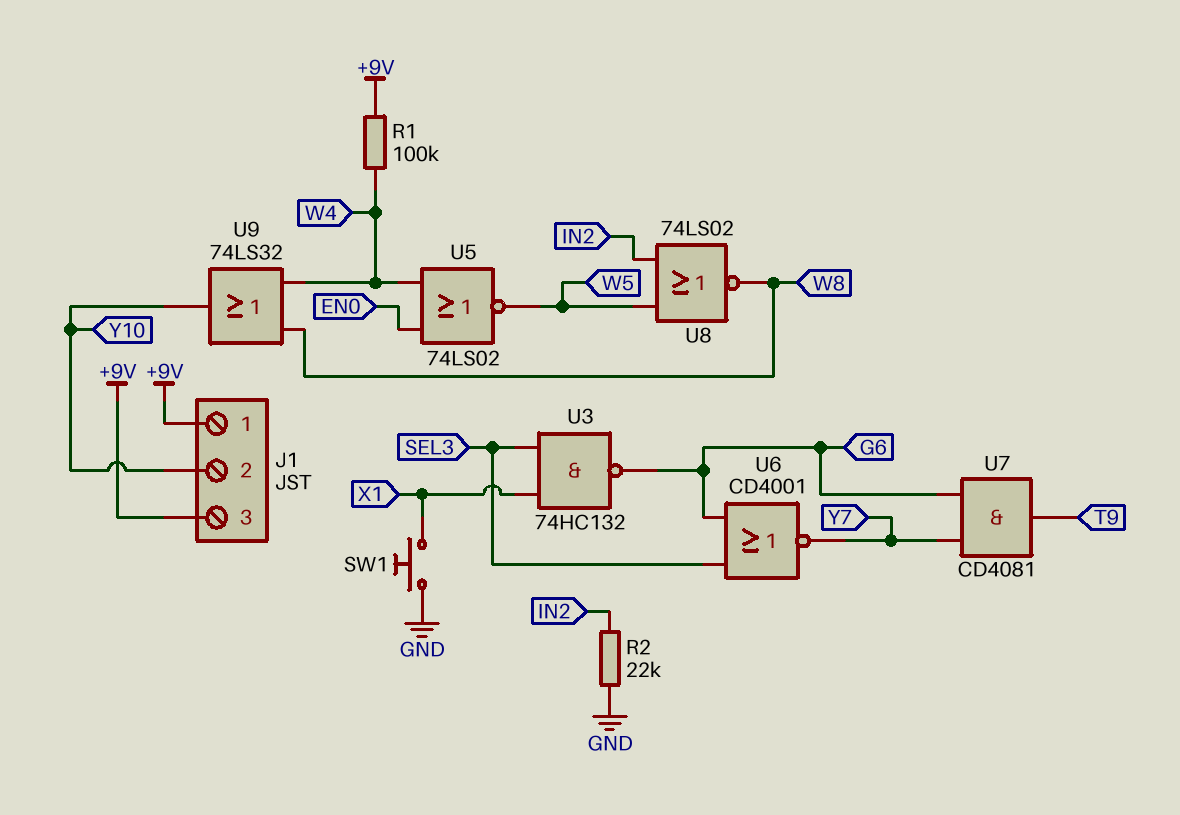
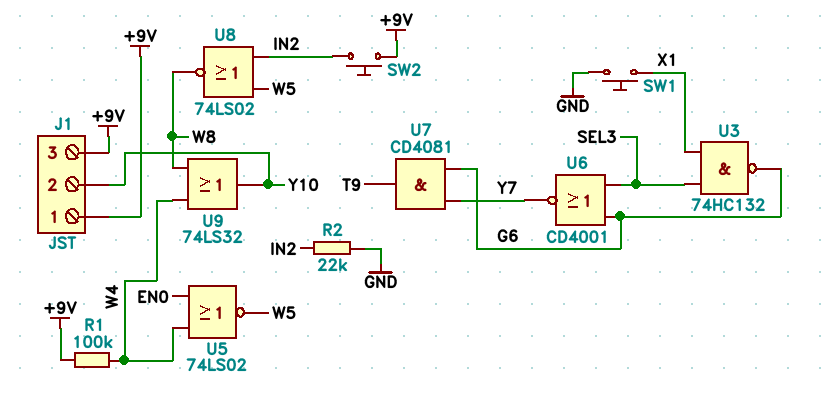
SW2: none -> button (+9V, IN2)

